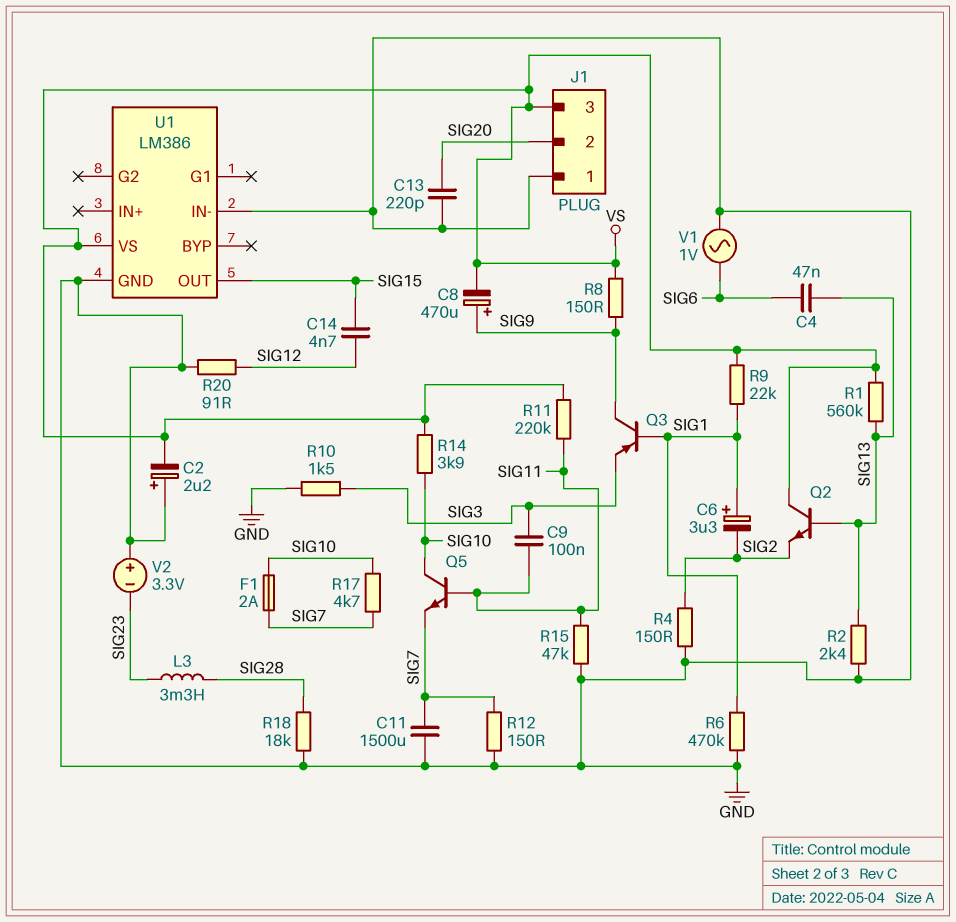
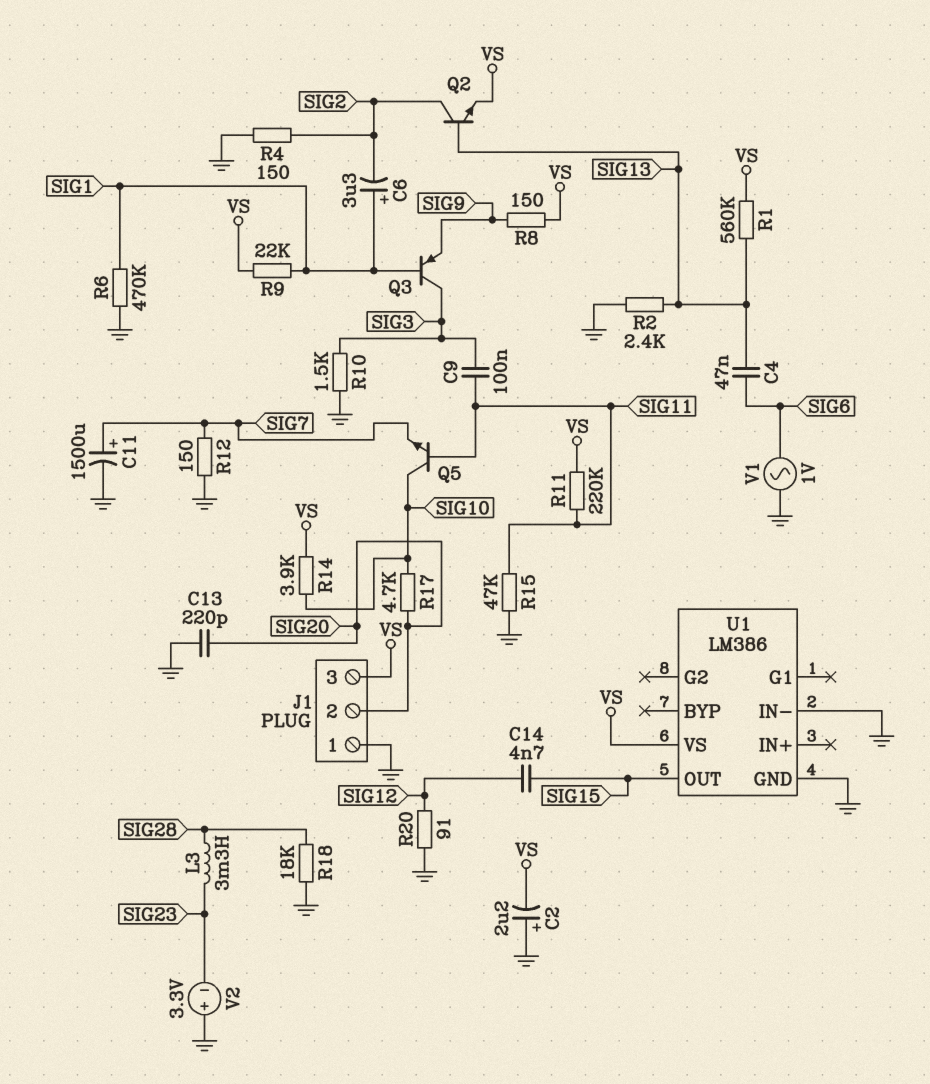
C8: 470uF (plus SIG9, minus VS) -> none
C11: 1500uF (GND, SIG7) -> 1500uF (plus SIG7, minus GND)
F1: 2A (SIG7, SIG10) -> none
Q2: NPN (B SIG13, C VS, E SIG2) -> NPN (B SIG13, C SIG2, E VS)
Q3: PNP (B SIG1, C SIG9, E SIG3) -> PNP (B SIG1, C SIG3, E SIG9)
R17: 4.7k (SIG7, SIG10) -> 4.7k (SIG10, SIG20)

